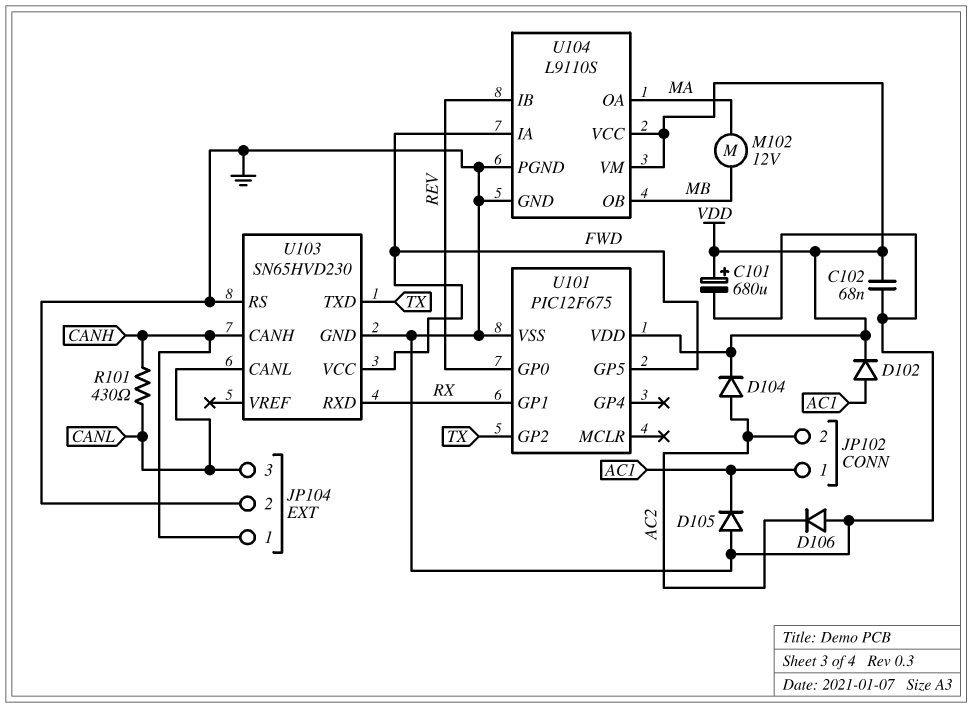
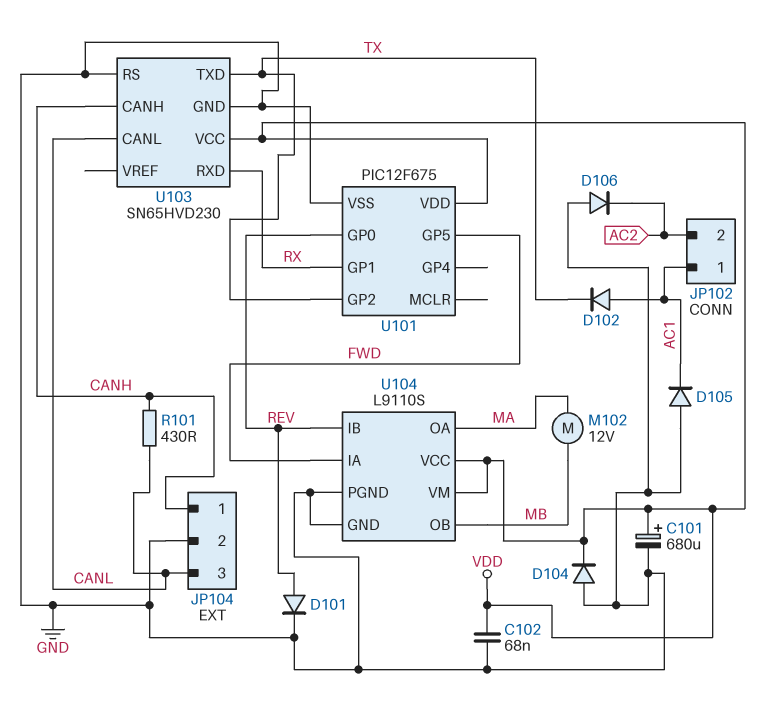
D101: none -> diode (A REV, K GND)
D102: diode (A AC1, K VDD) -> diode (A AC1, K TX)
D104: diode (A AC2, K VDD) -> diode (A GND, K VDD)
U103 pin VCC: FWD -> VDD

